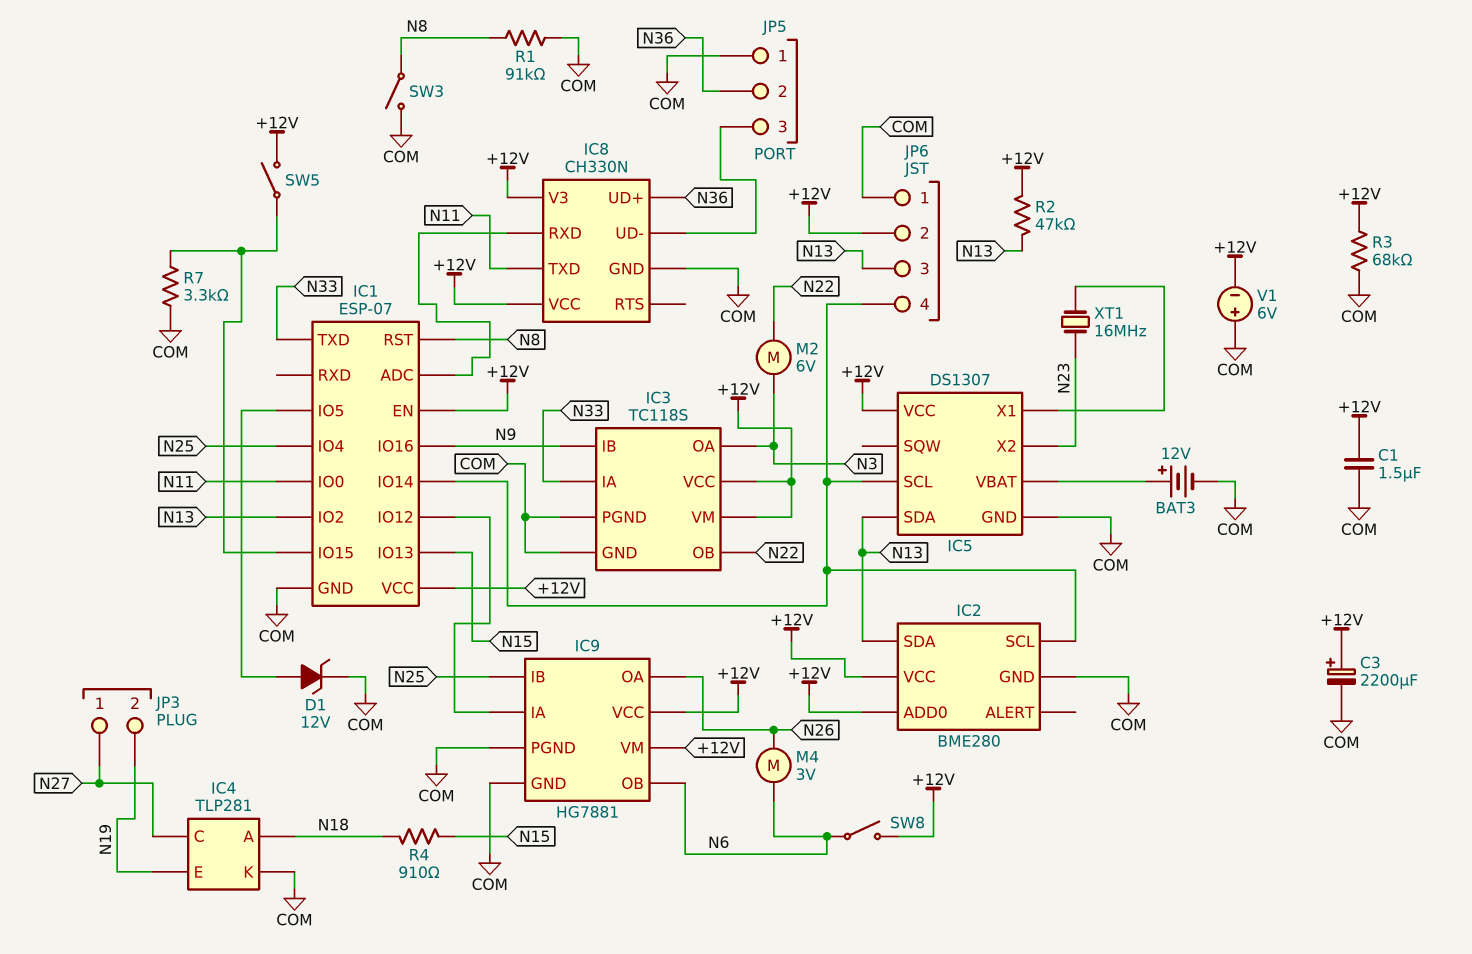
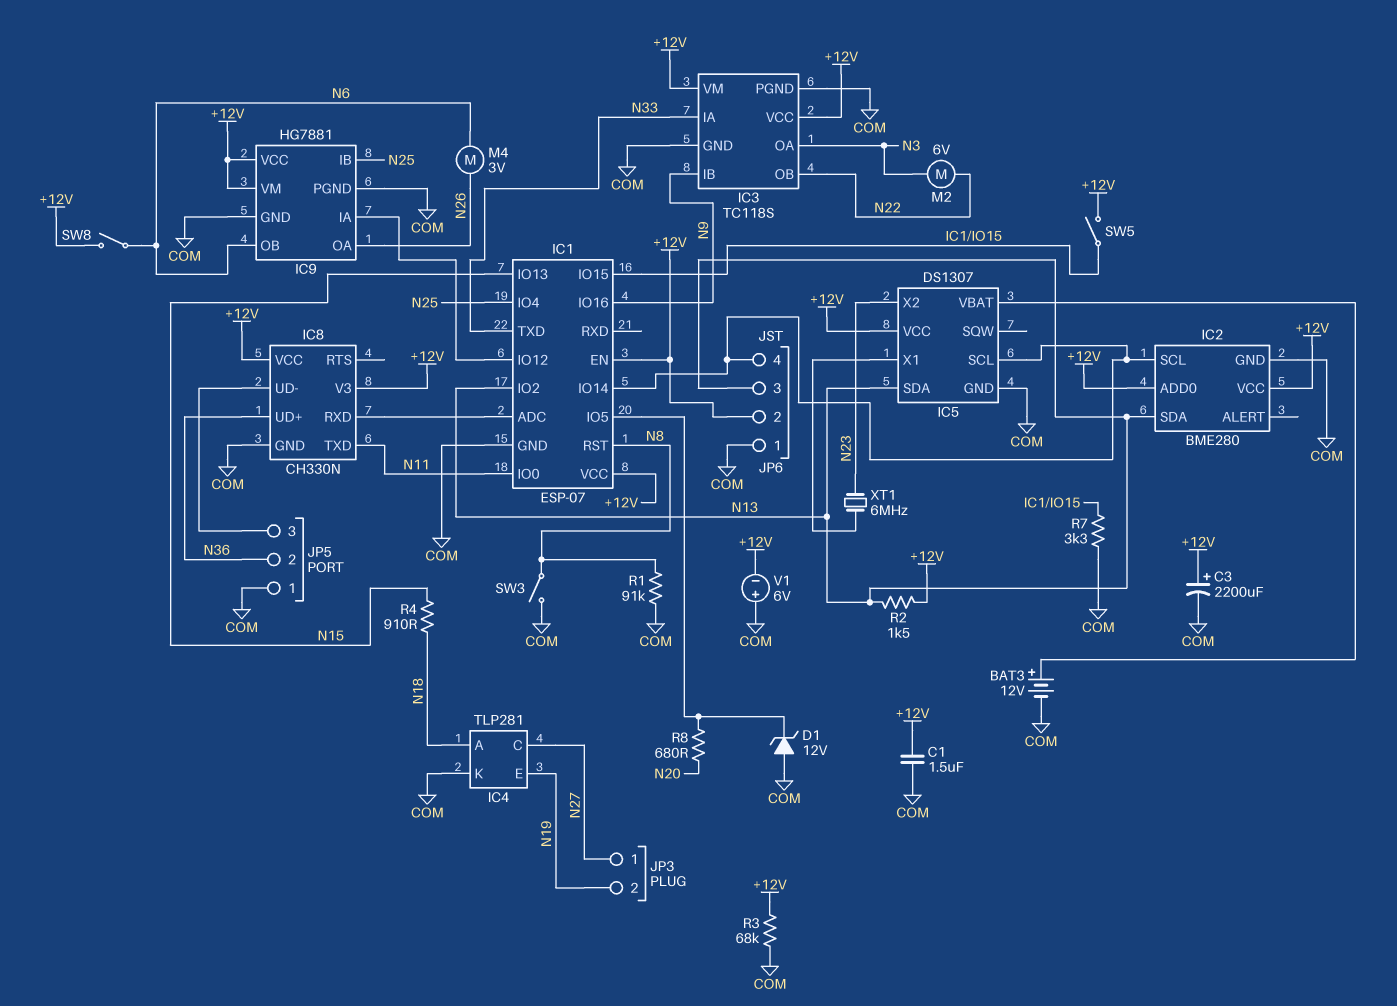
D1: zener 12V (A IC1/IO5, K COM) -> zener 12V (A COM, K IC1/IO5)
R2: 47k (+12V, N13) -> 1.5k (+12V, N13)
R8: none -> 680 (IC1/IO5, N20)
XT1: 16MHz (IC5/X1, N23) -> 6MHz (IC5/X1, N23)

